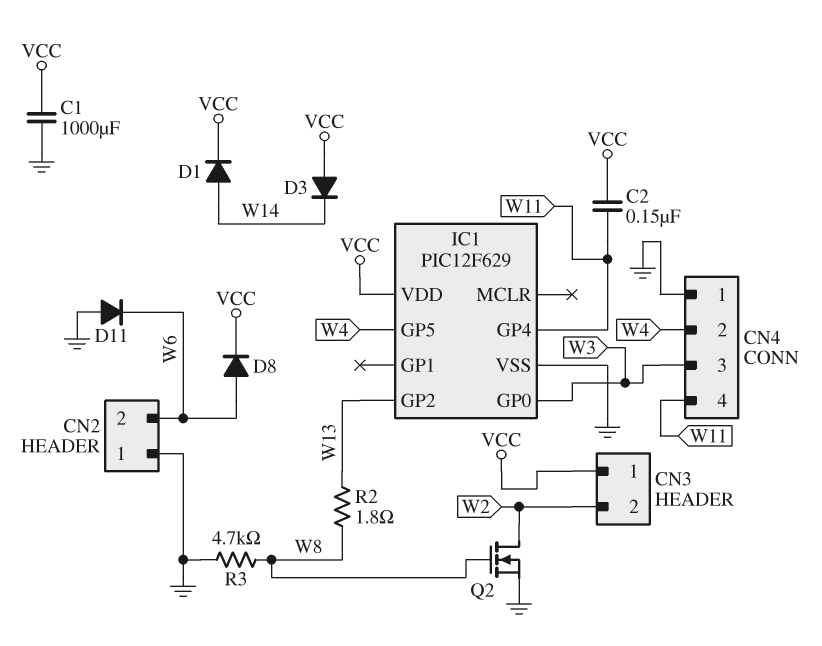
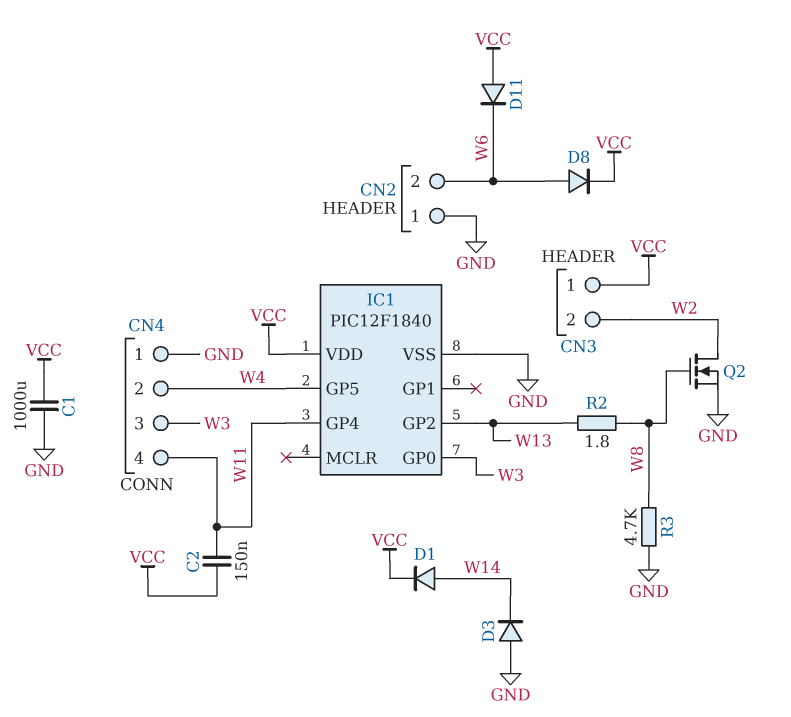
D3: diode (A VCC, K W14) -> diode (A GND, K W14)
D11: diode (A GND, K W6) -> diode (A VCC, K W6)
IC1: PIC12F629 -> PIC12F1840

